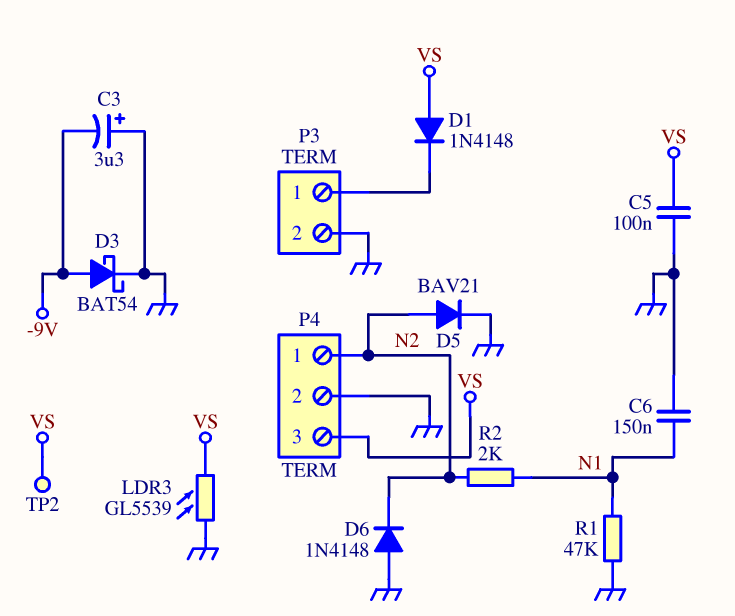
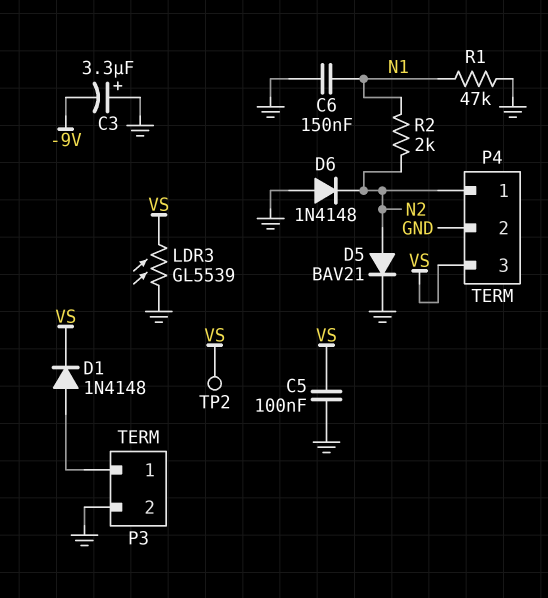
D1: diode 1N4148 (A VS, K P3/1) -> diode 1N4148 (A P3/1, K VS)
D3: schottky BAT54 (A -9V, K GND) -> none

